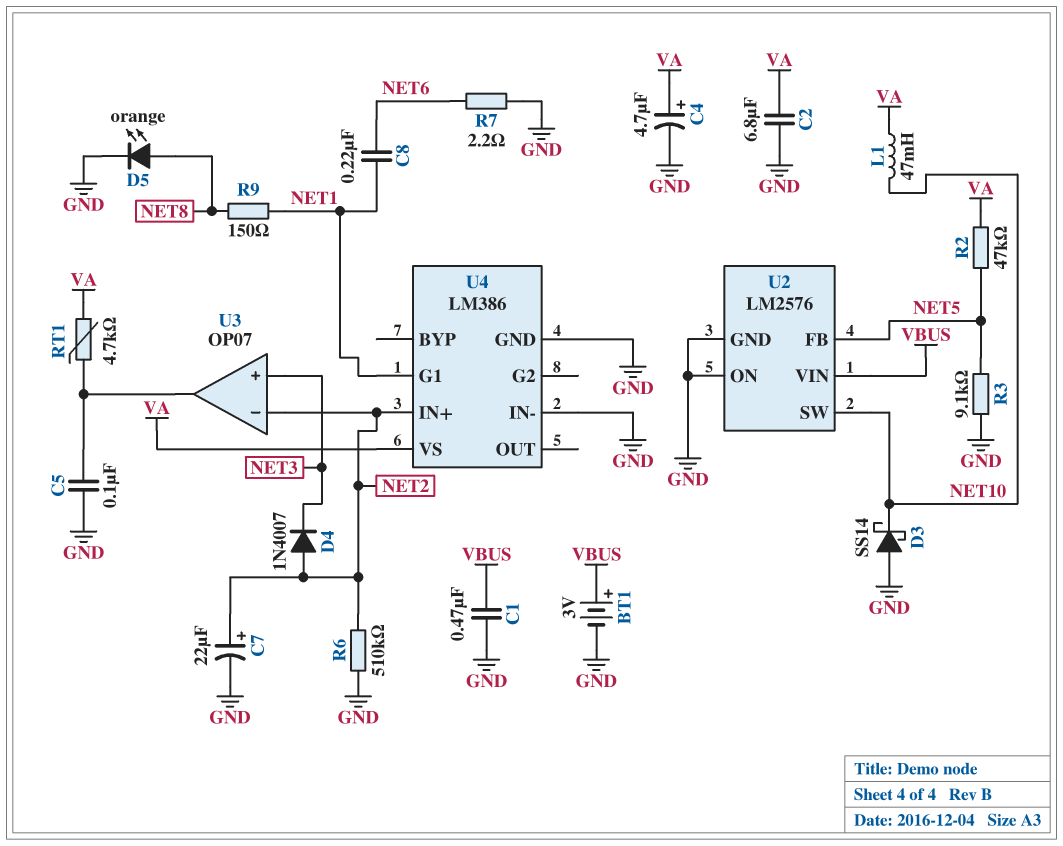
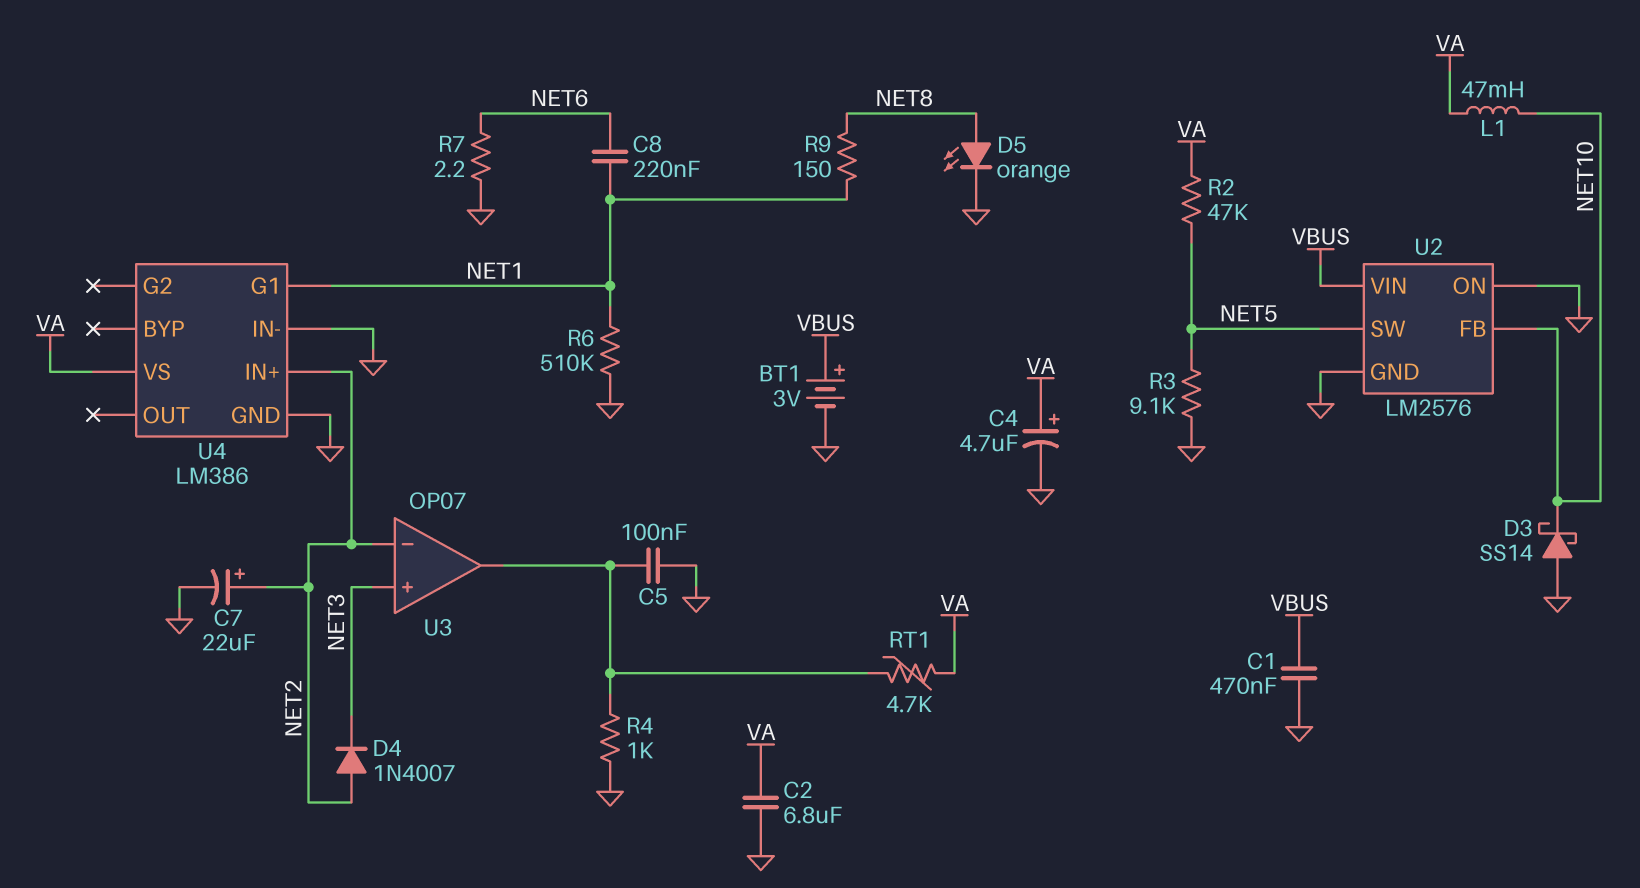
R4: none -> 1k (GND, U3/out)
R6: 510k (GND, NET2) -> 510k (GND, NET1)
U2 pin FB: NET5 -> NET10
U2 pin SW: NET10 -> NET5

